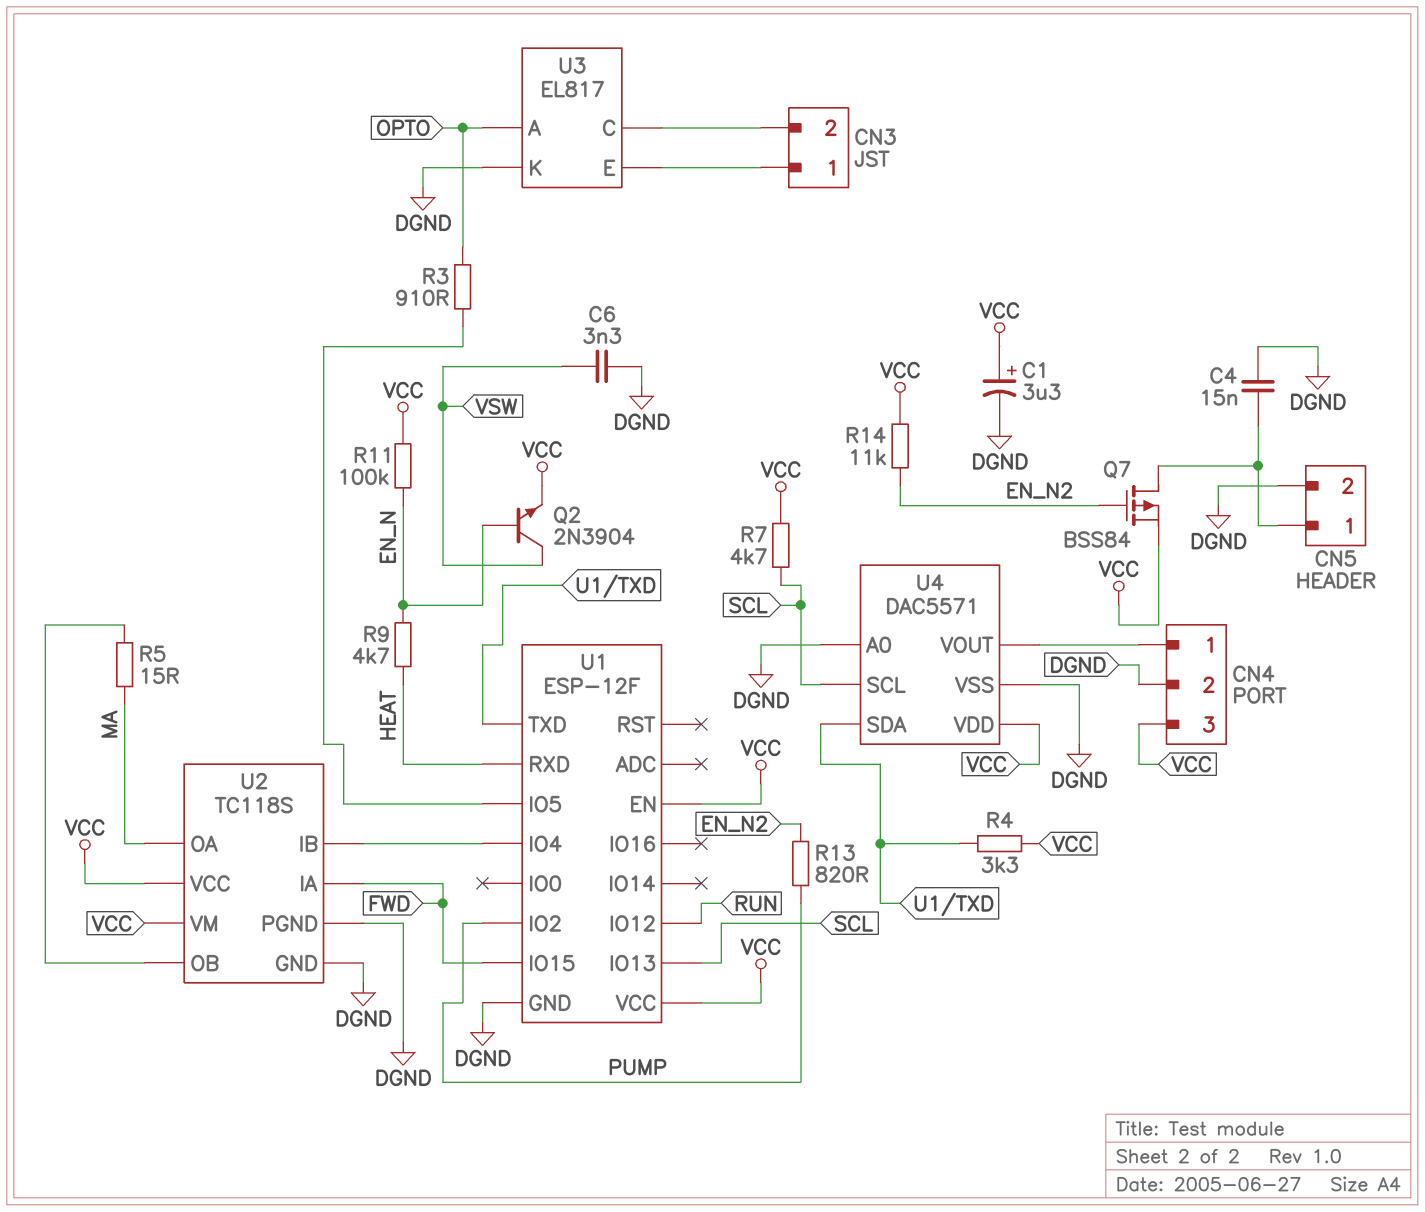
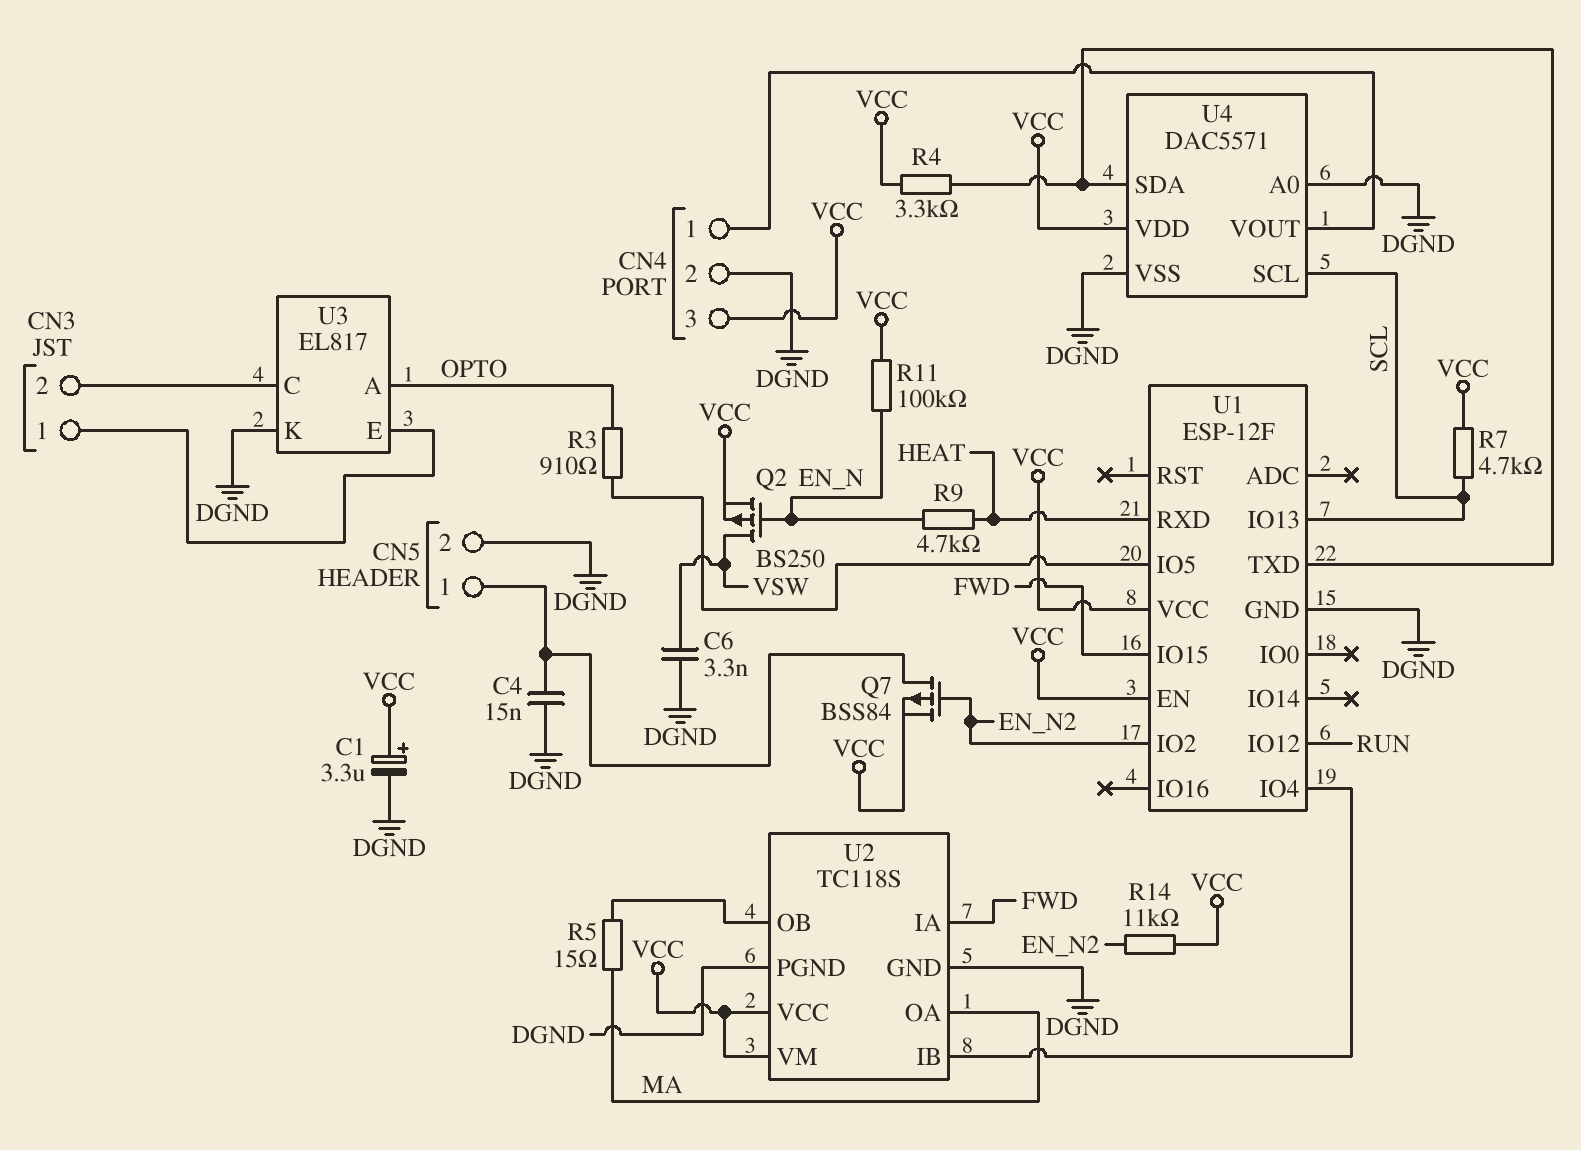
Q2: NPN 2N3904 (B EN_N, C VSW, E VCC) -> PMOS BS250 (G EN_N, D VSW, S VCC)
R13: 820 (EN_N2, PUMP) -> none
U1 pin IO2: PUMP -> EN_N2

